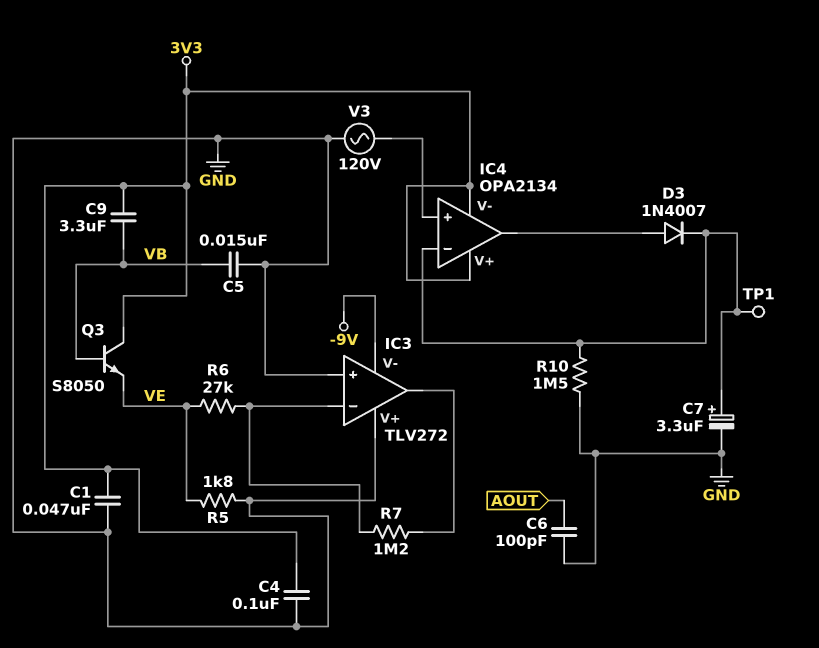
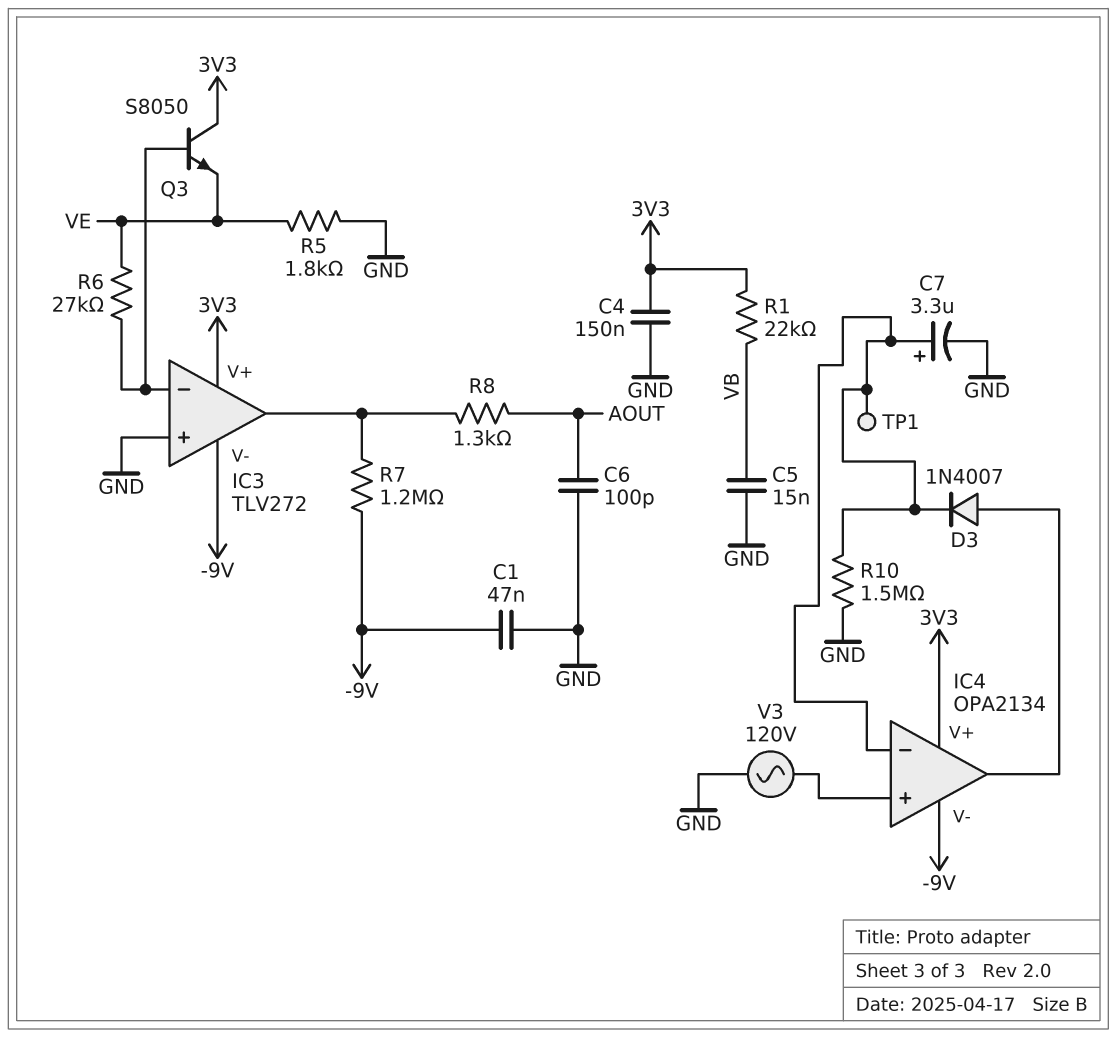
C1: 47nF (3V3, GND) -> 47nF (-9V, GND)
C4: 100nF (3V3, GND) -> 150nF (3V3, GND)
C9: 3.3uF (3V3, VB) -> none
IC3 pin V+: GND -> 3V3
IC4 pin V-: 3V3 -> -9V
Q3: NPN S8050 (B VB, C 3V3, E VE) -> NPN S8050 (B IC3/in-, C 3V3, E VE)
R1: none -> 22k (3V3, VB)
R7: 1.2M (IC3/in-, IC3/out) -> 1.2M (-9V, IC3/out)
R8: none -> 1.3k (AOUT, IC3/out)

